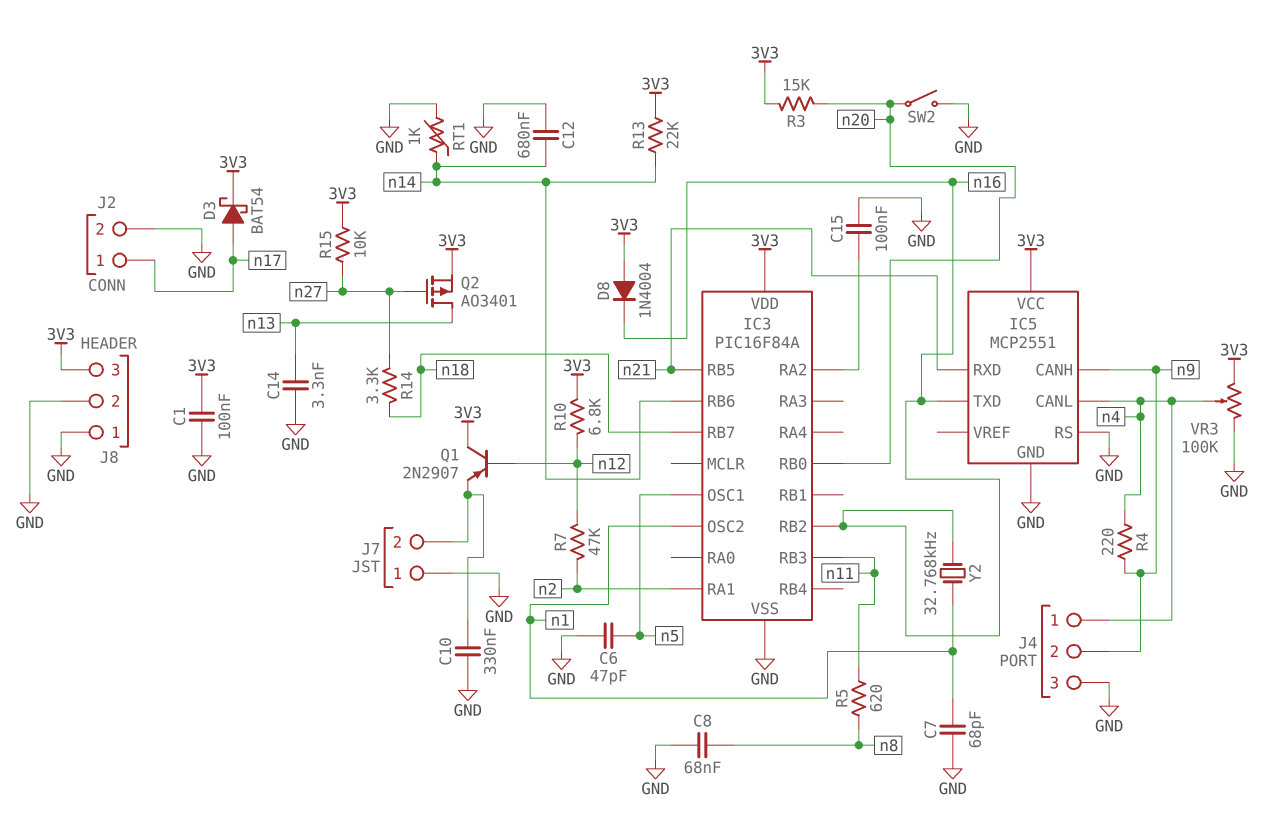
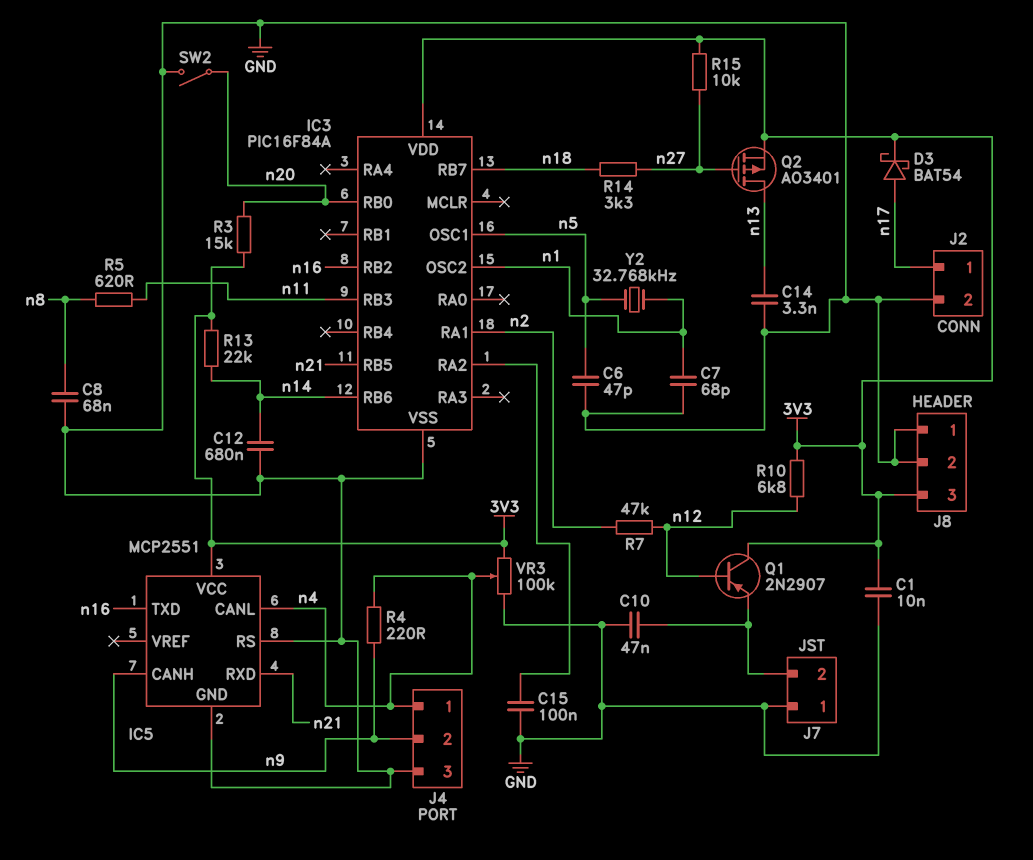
C1: 100nF (3V3, GND) -> 10nF (3V3, GND)
C10: 330nF (GND, J7/2) -> 47nF (GND, J7/2)
D8: diode 1N4004 (A 3V3, K n16) -> none
RT1: 1k (GND, n14) -> none
Y2: 32.768kHz (n1, n16) -> 32.768kHz (n1, n5)

